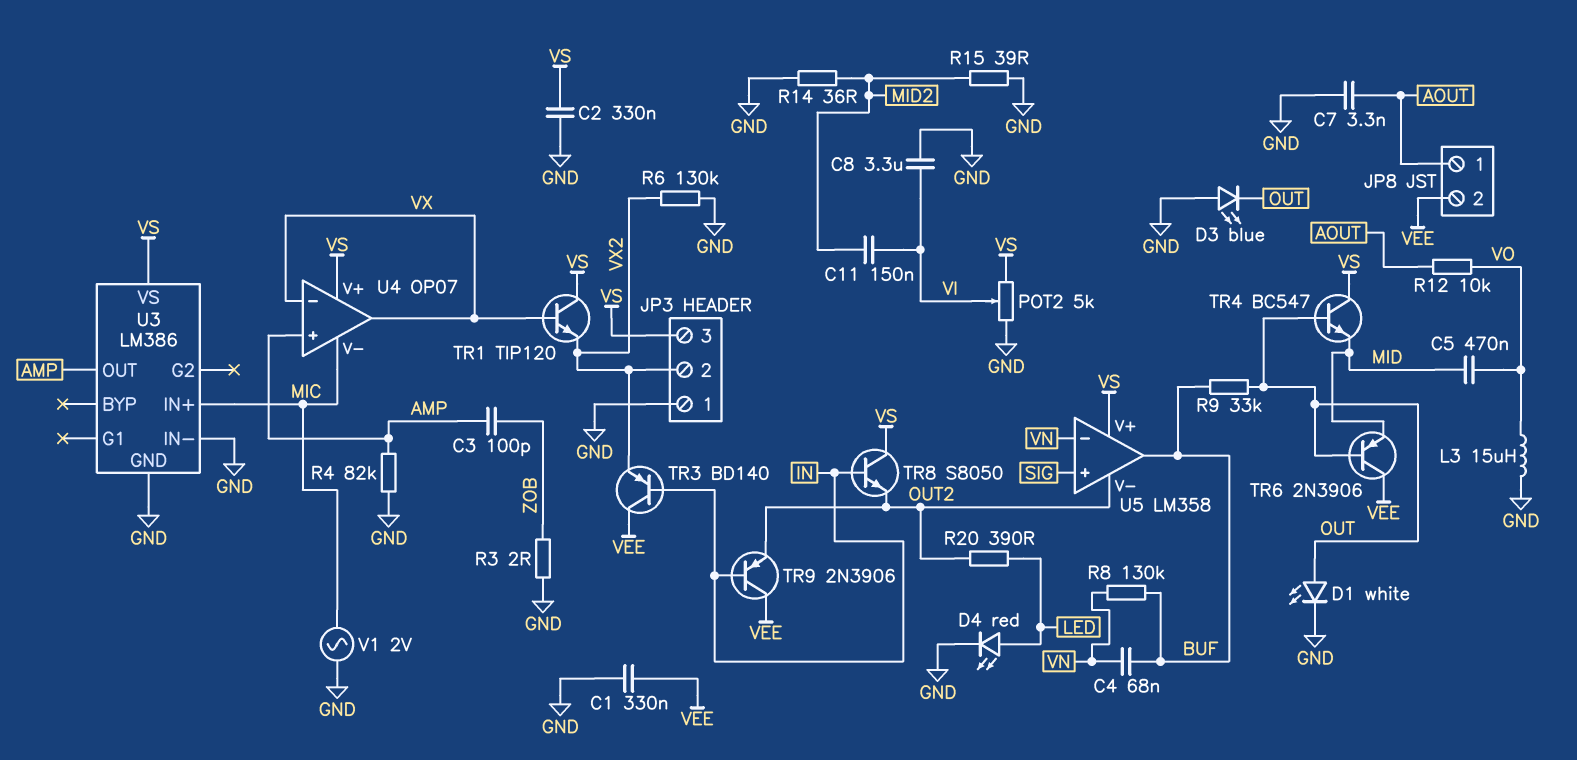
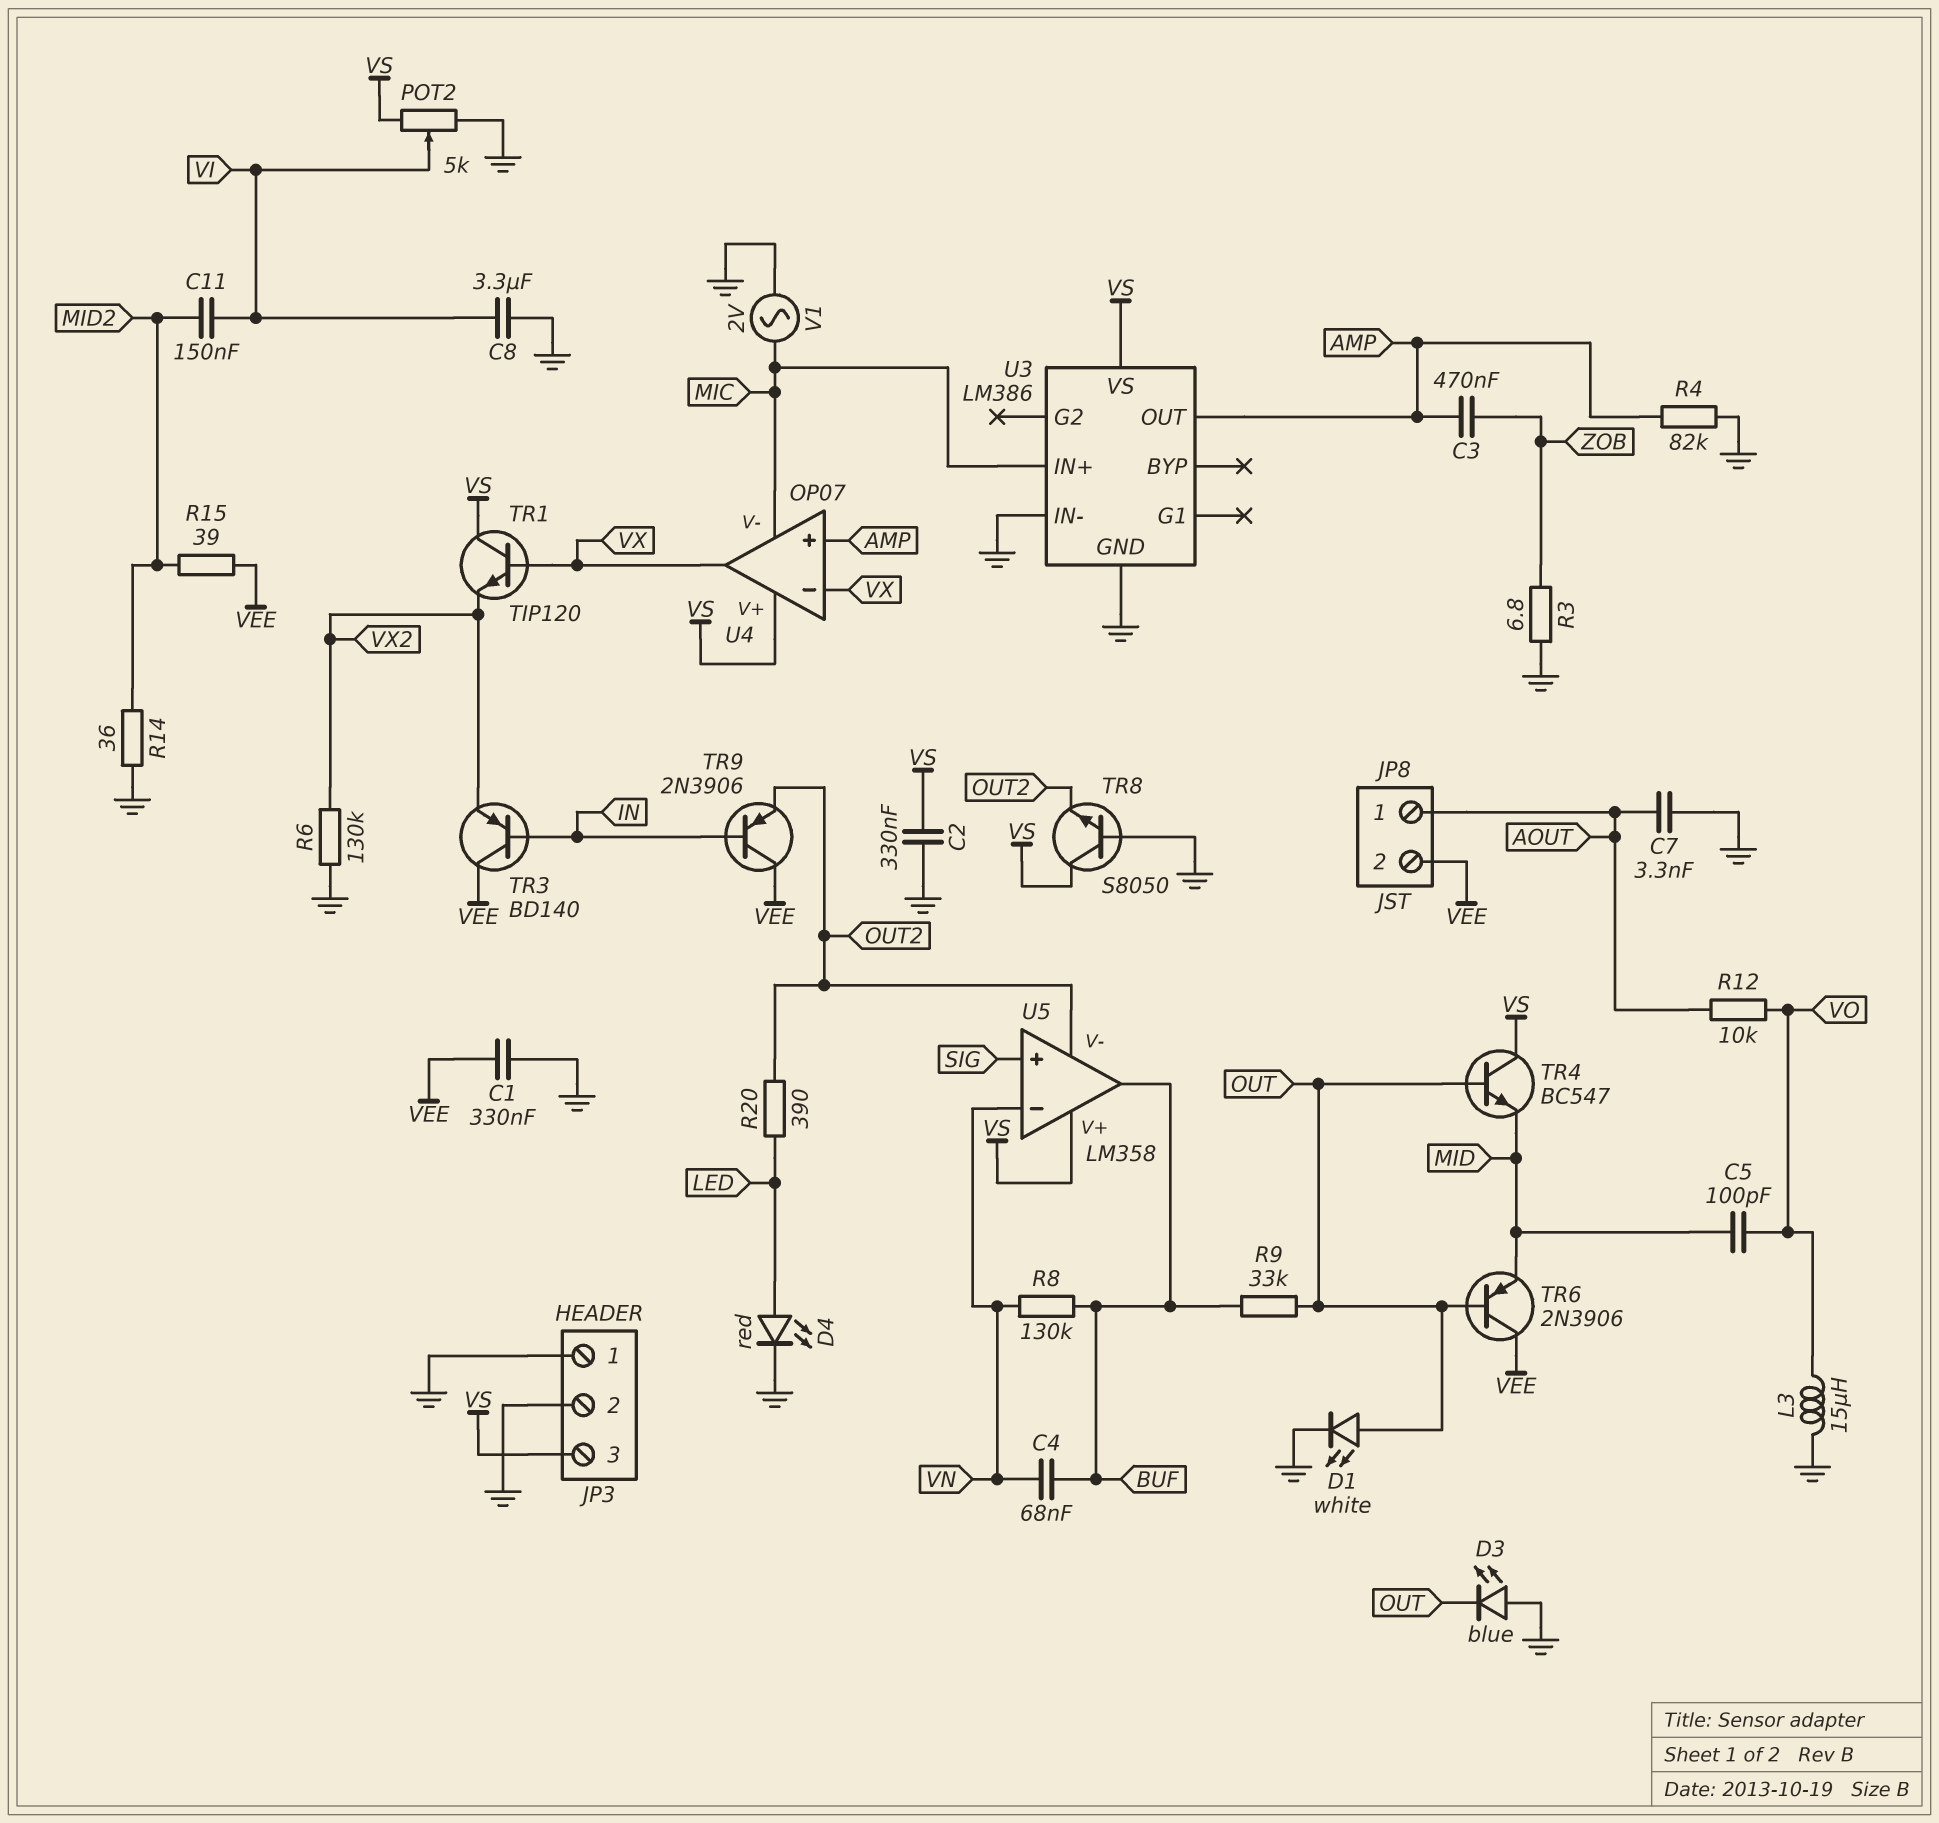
C3: 100pF (AMP, ZOB) -> 470nF (AMP, ZOB)
C5: 470nF (MID, VO) -> 100pF (MID, VO)
JP3 pin 2: VX2 -> GND
R3: 2 (GND, ZOB) -> 6.8 (GND, ZOB)
R15: 39 (GND, MID2) -> 39 (MID2, VEE)
TR8: NPN S8050 (B IN, C VS, E OUT2) -> NPN S8050 (B GND, C VS, E OUT2)

